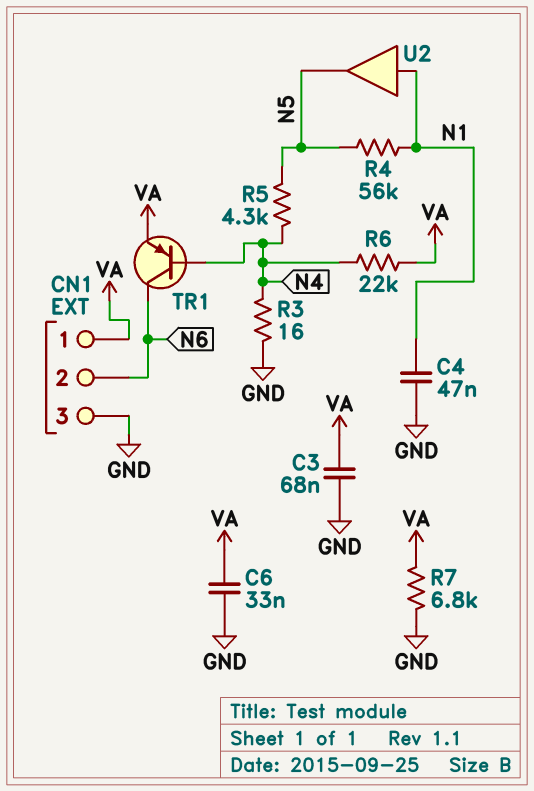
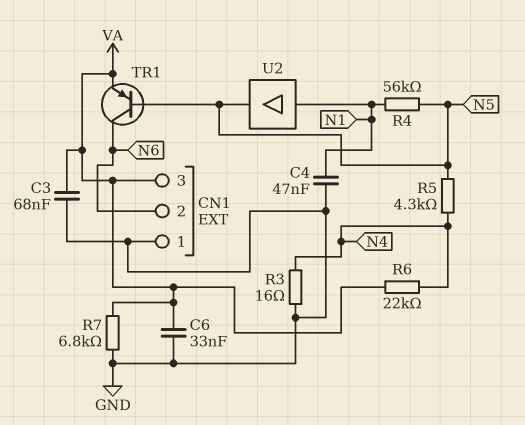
CN1 pin 1: VA -> GND
CN1 pin 3: GND -> VA
TR1: PNP (B N4, C N6, E VA) -> PNP (B N5, C N6, E VA)

